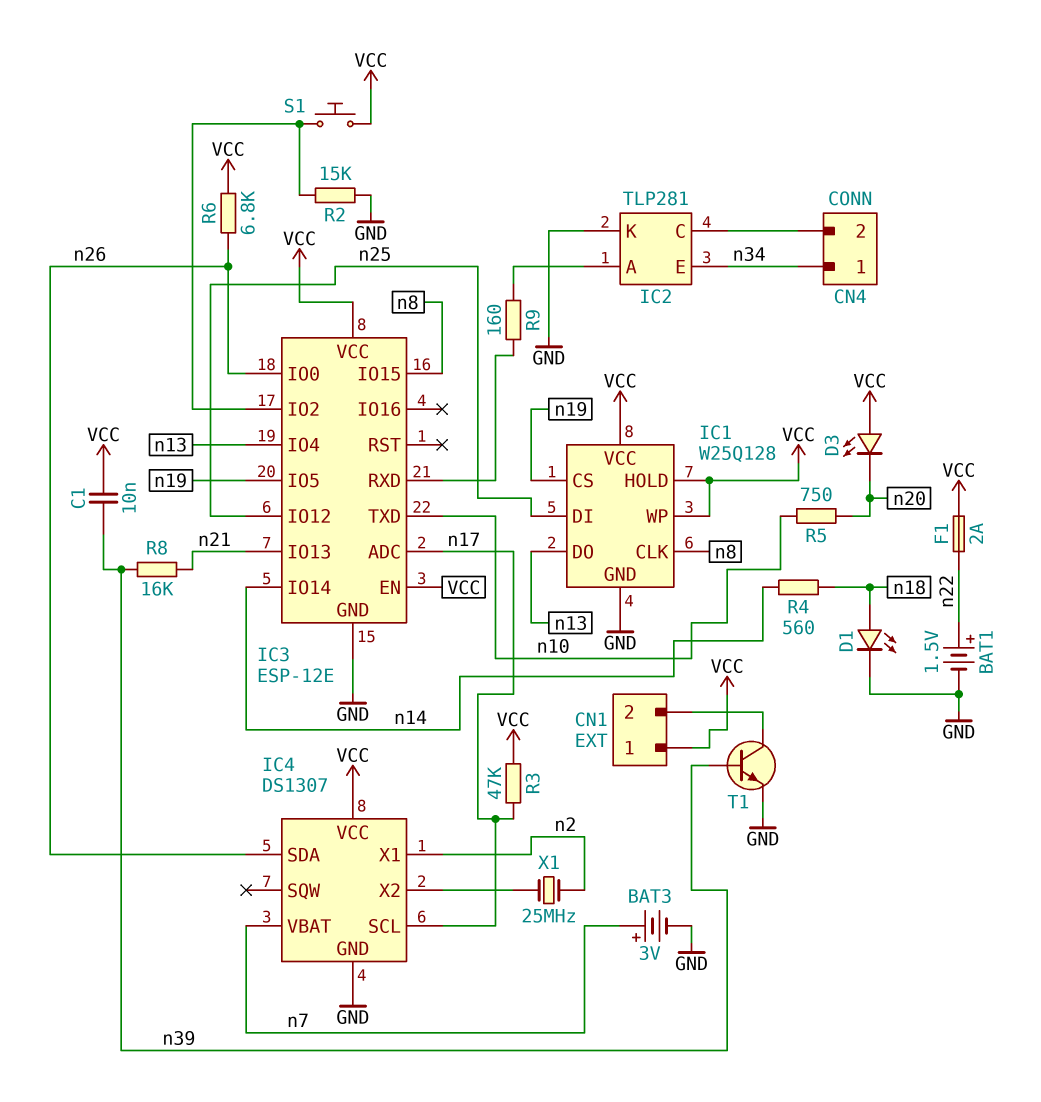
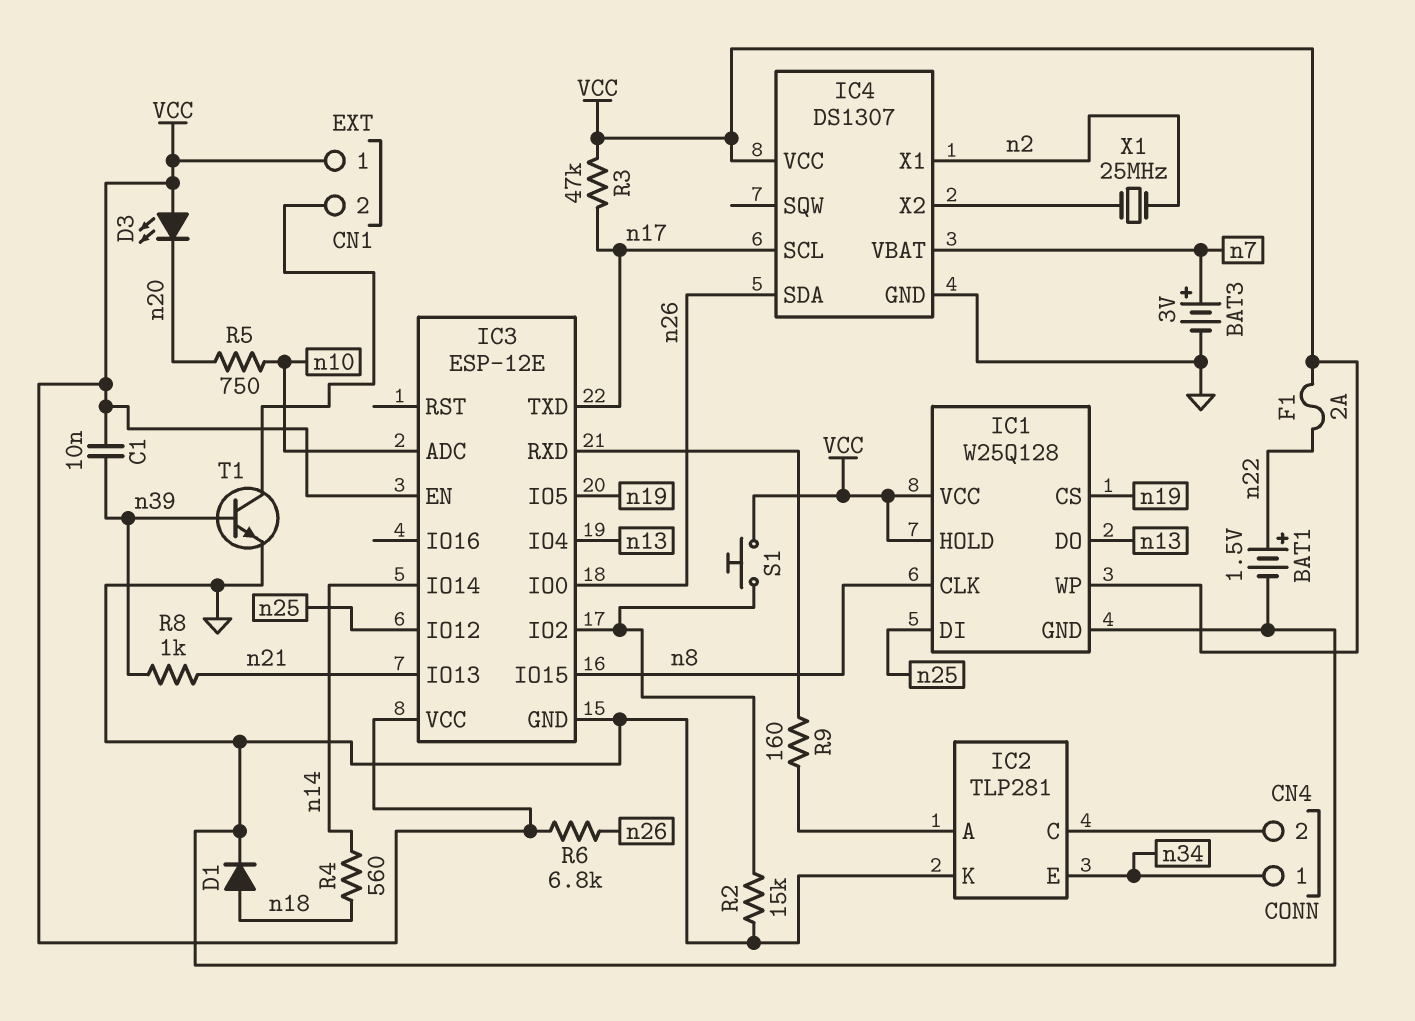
D1: LED (A n18, K GND) -> diode (A n18, K GND)
IC3 pin ADC: n17 -> n10
IC3 pin TXD: n10 -> n17
R8: 16k (n21, n39) -> 1k (n21, n39)

